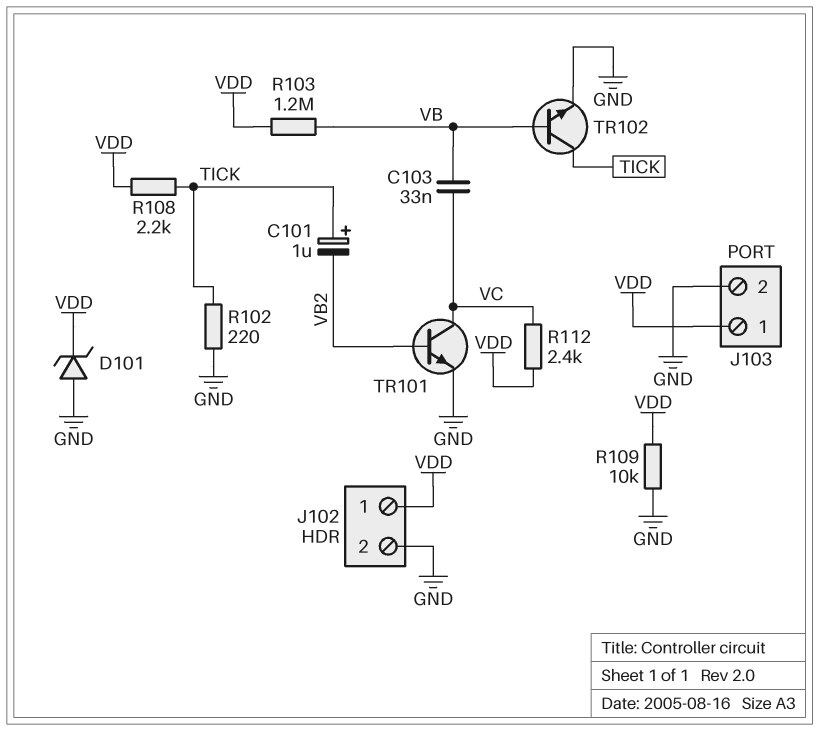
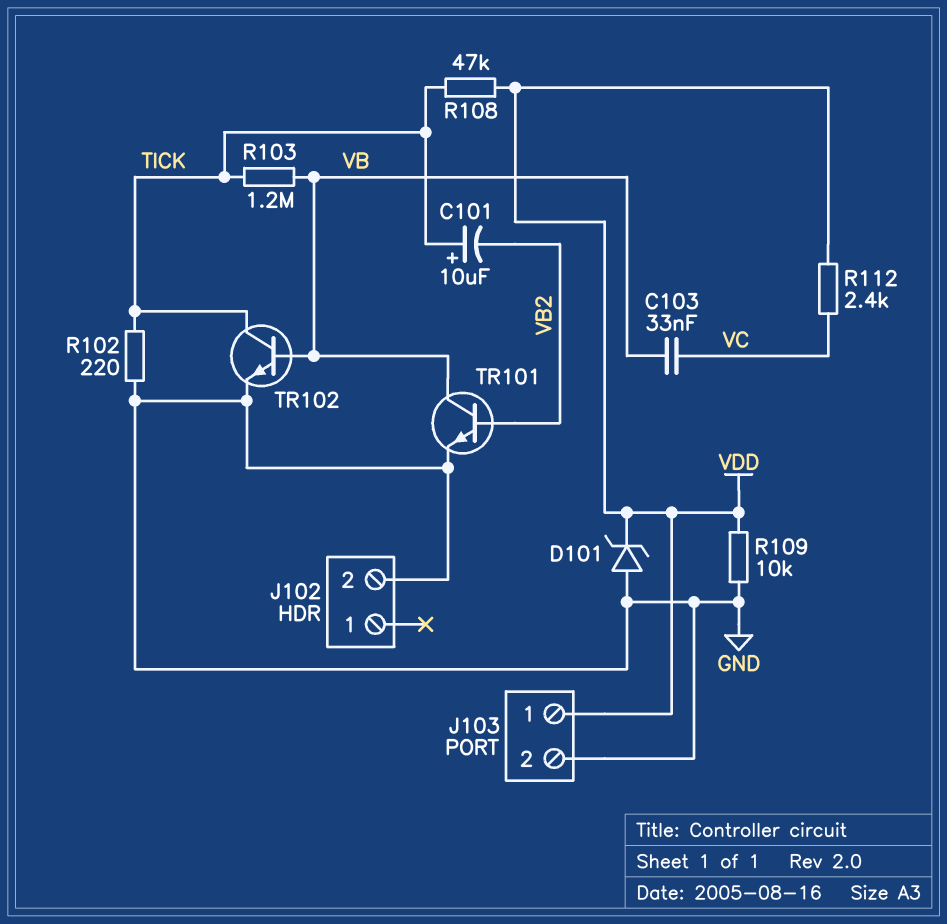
C101: 1uF (plus TICK, minus VB2) -> 10uF (plus TICK, minus VB2)
J102 pin 1: VDD -> none
R103: 1.2M (VB, VDD) -> 1.2M (TICK, VB)
R108: 2.2k (TICK, VDD) -> 47k (TICK, VDD)
TR101: NPN (B VB2, C VC, E GND) -> NPN (B VB2, C VB, E GND)

